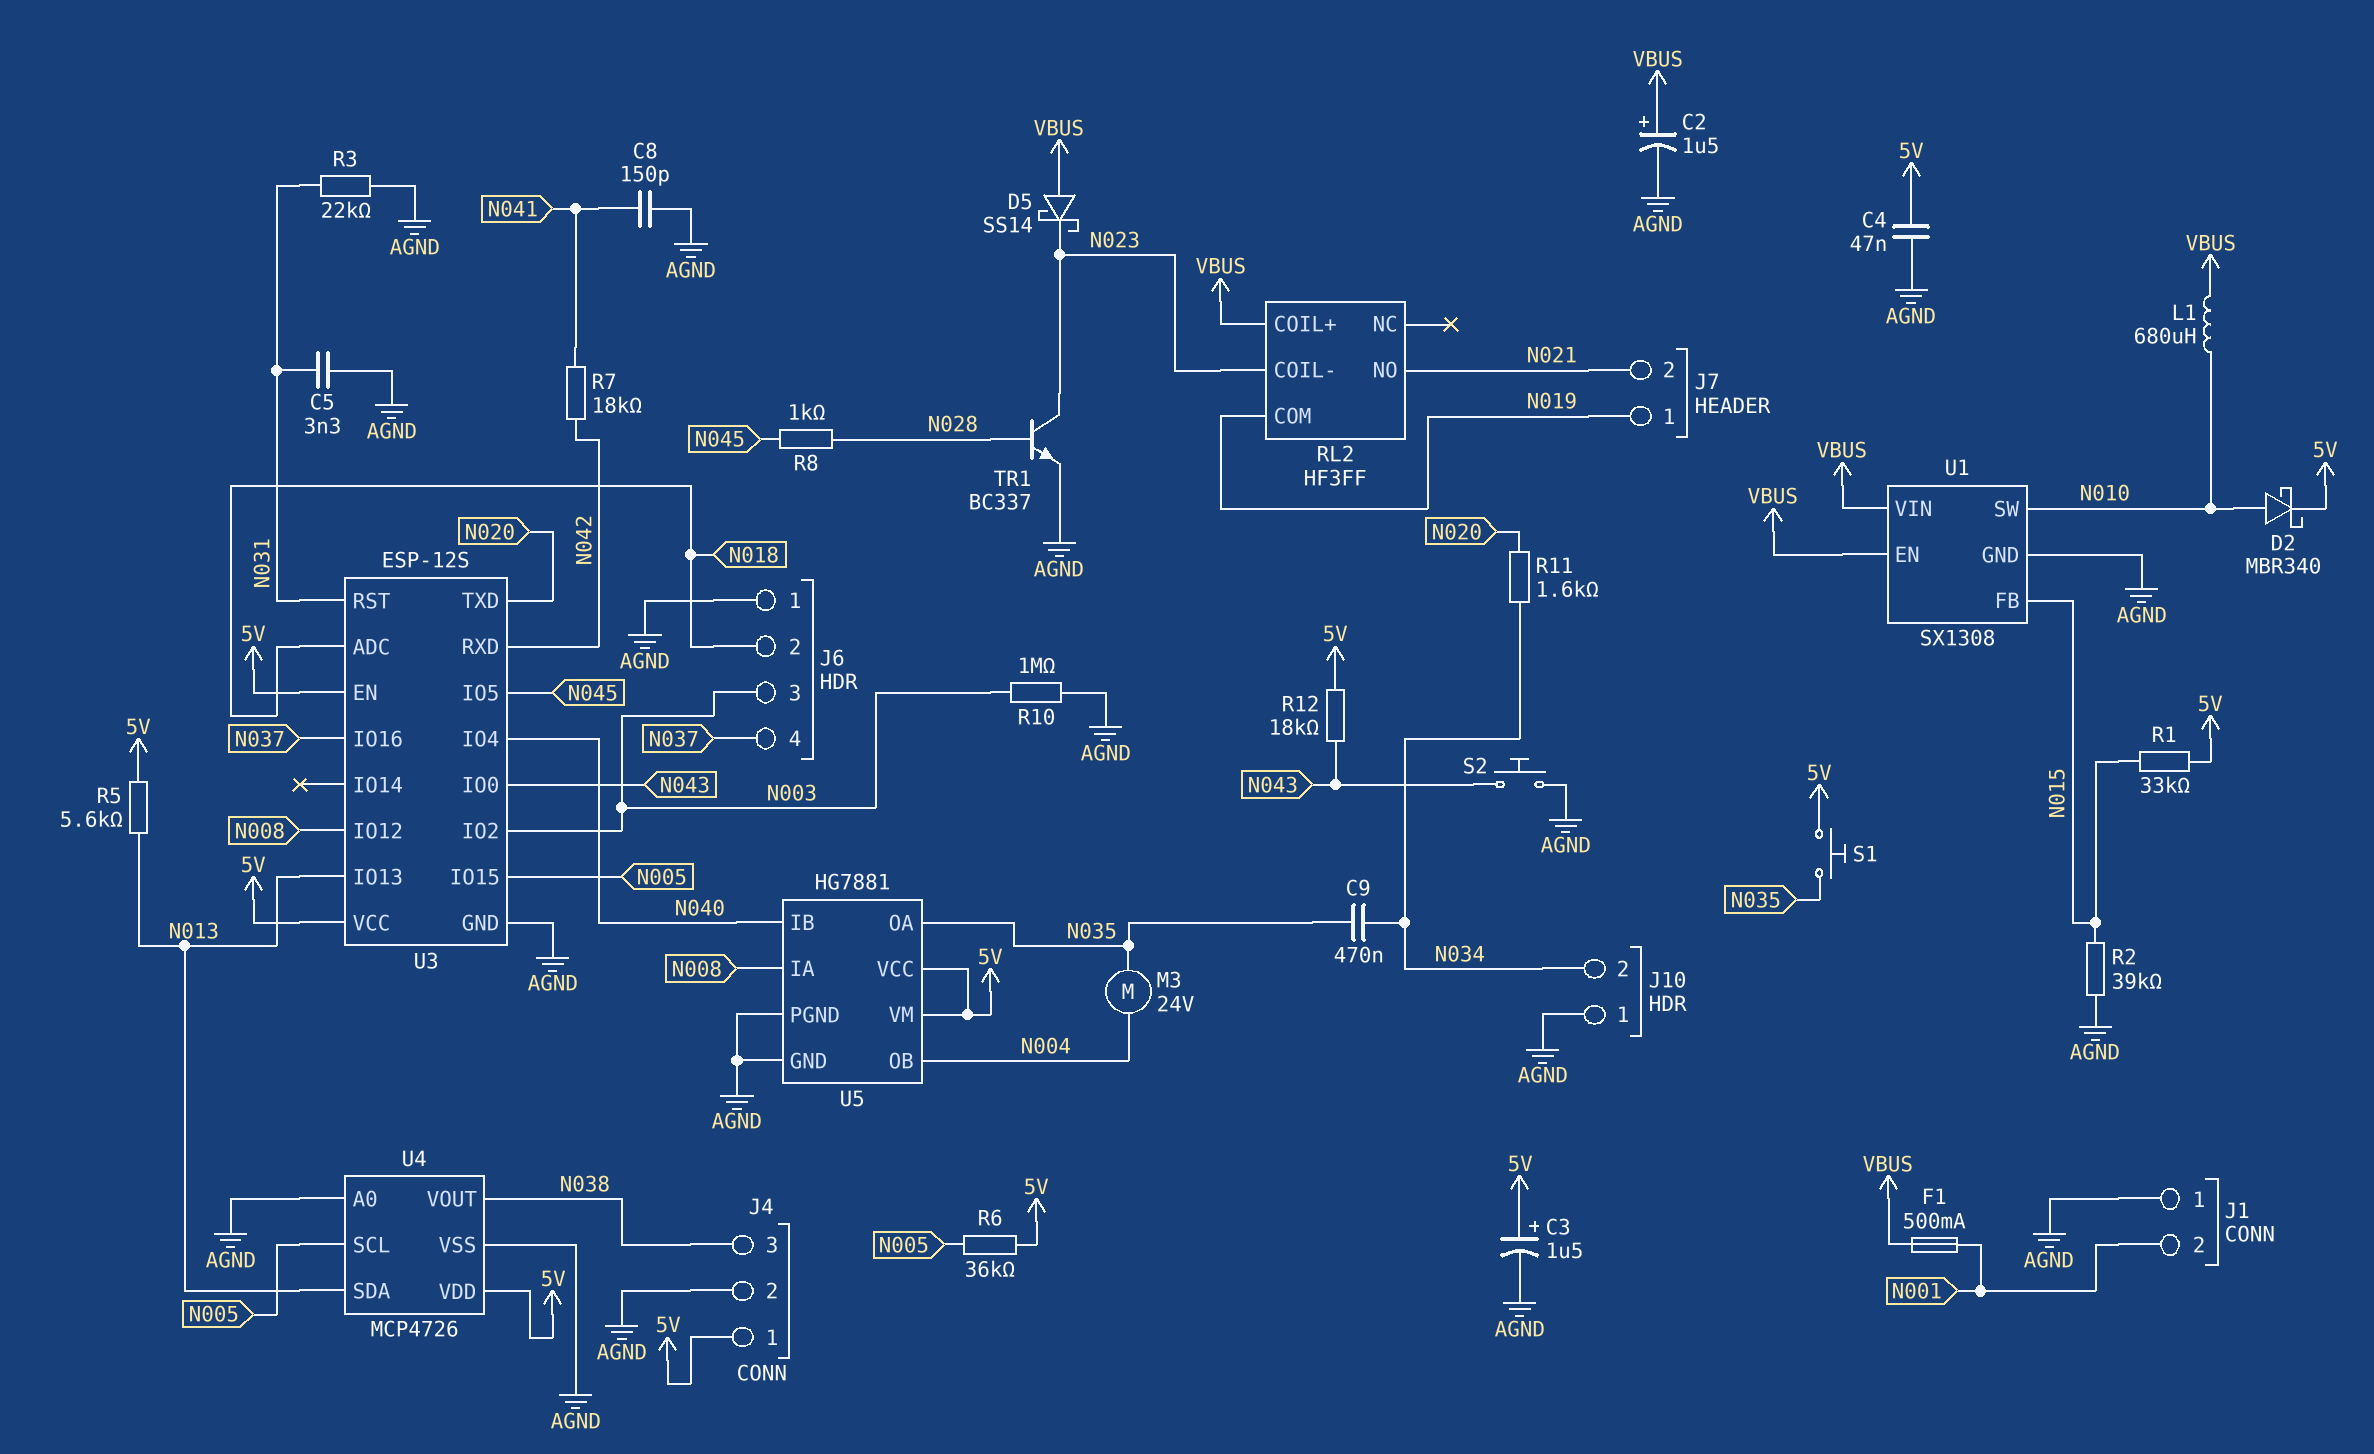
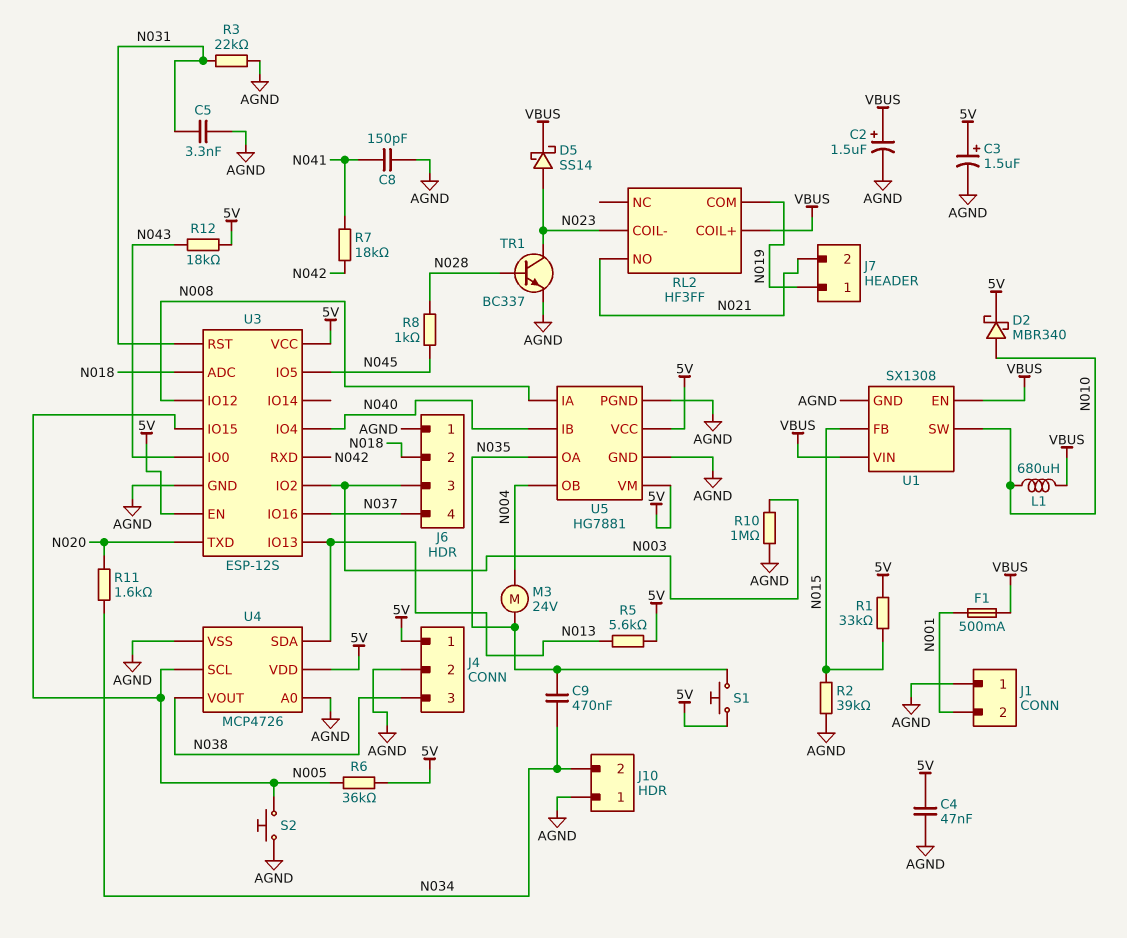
D5: schottky SS14 (A VBUS, K N023) -> schottky SS14 (A N023, K VBUS)
S2: button (AGND, N043) -> button (AGND, N005)

